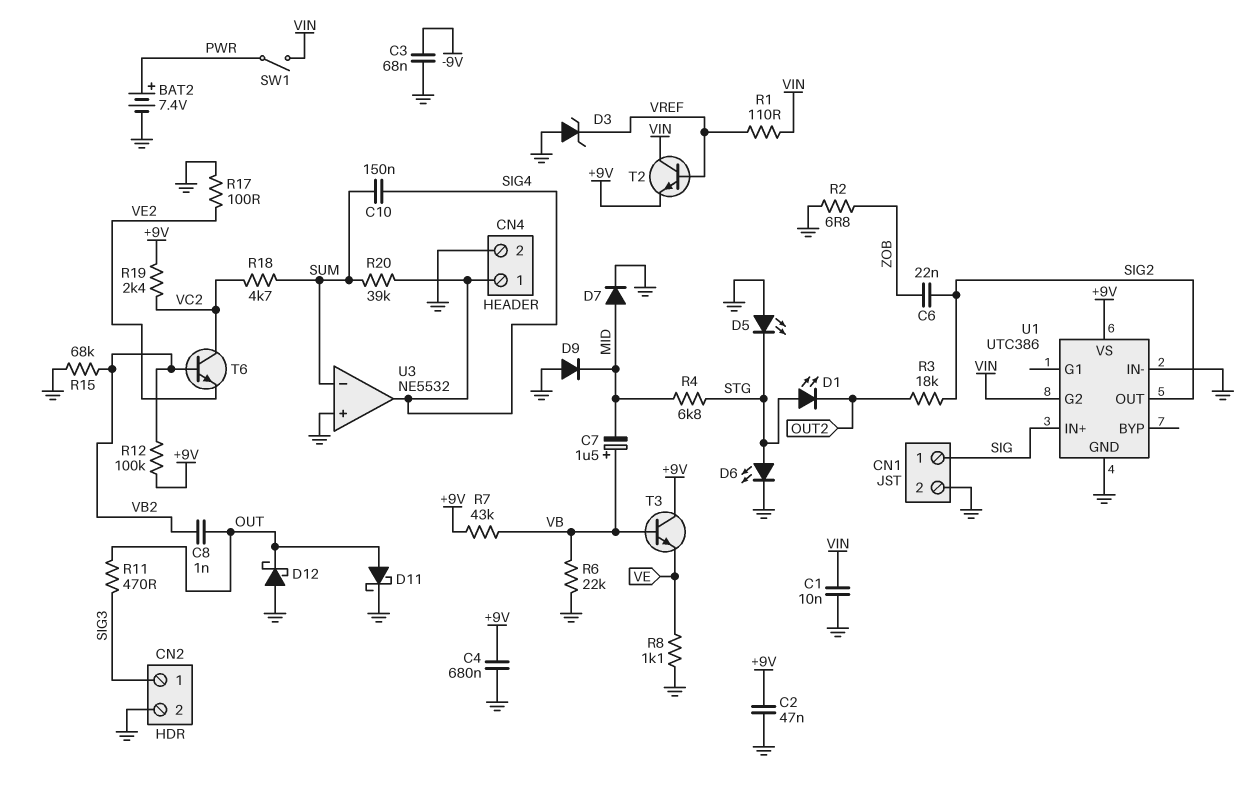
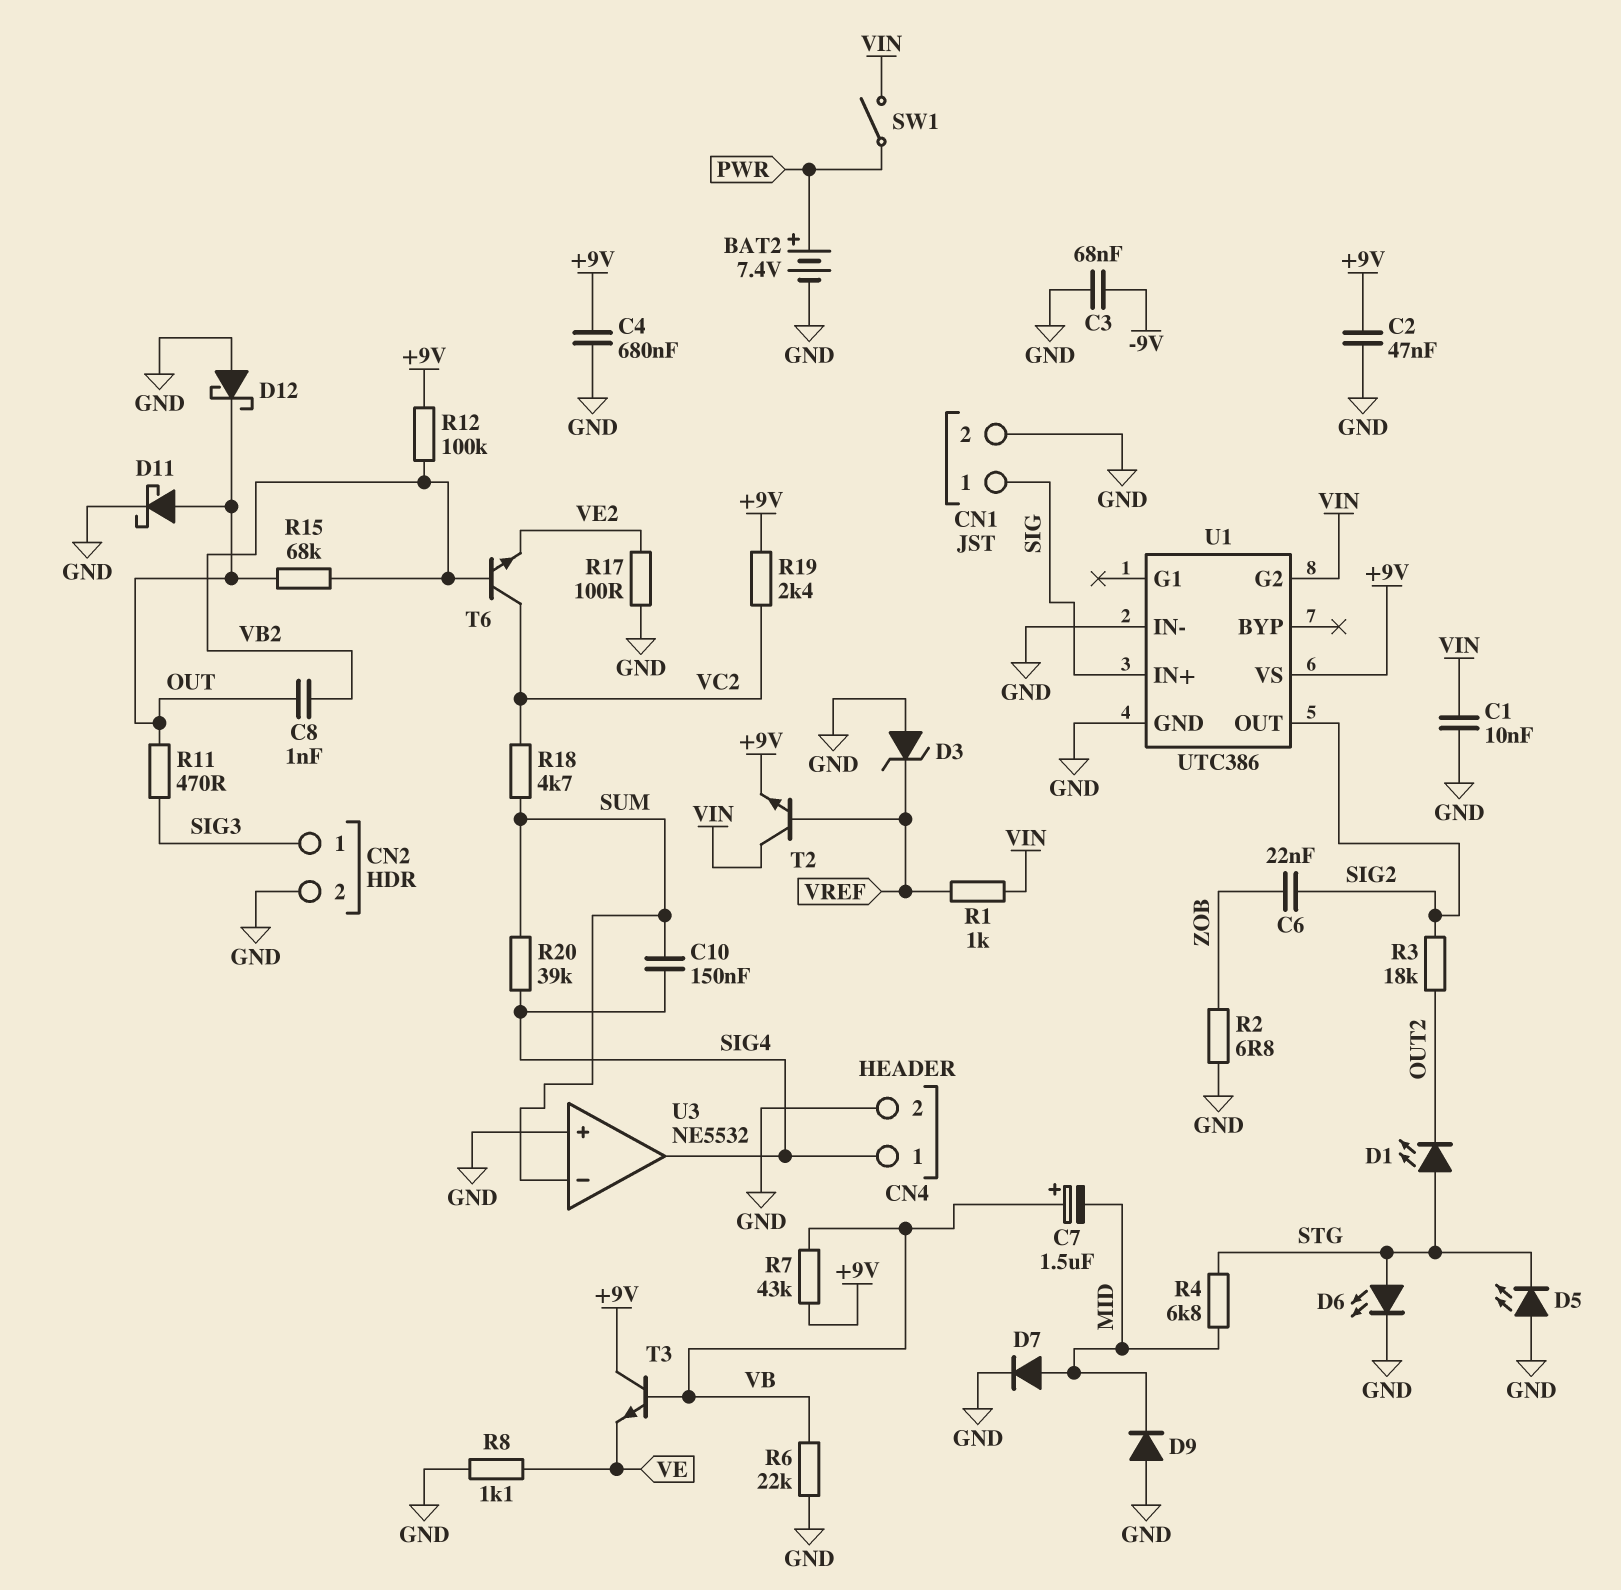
R1: 110 (VIN, VREF) -> 1k (VIN, VREF)
R15: 68k (GND, VB2) -> 68k (OUT, VB2)

